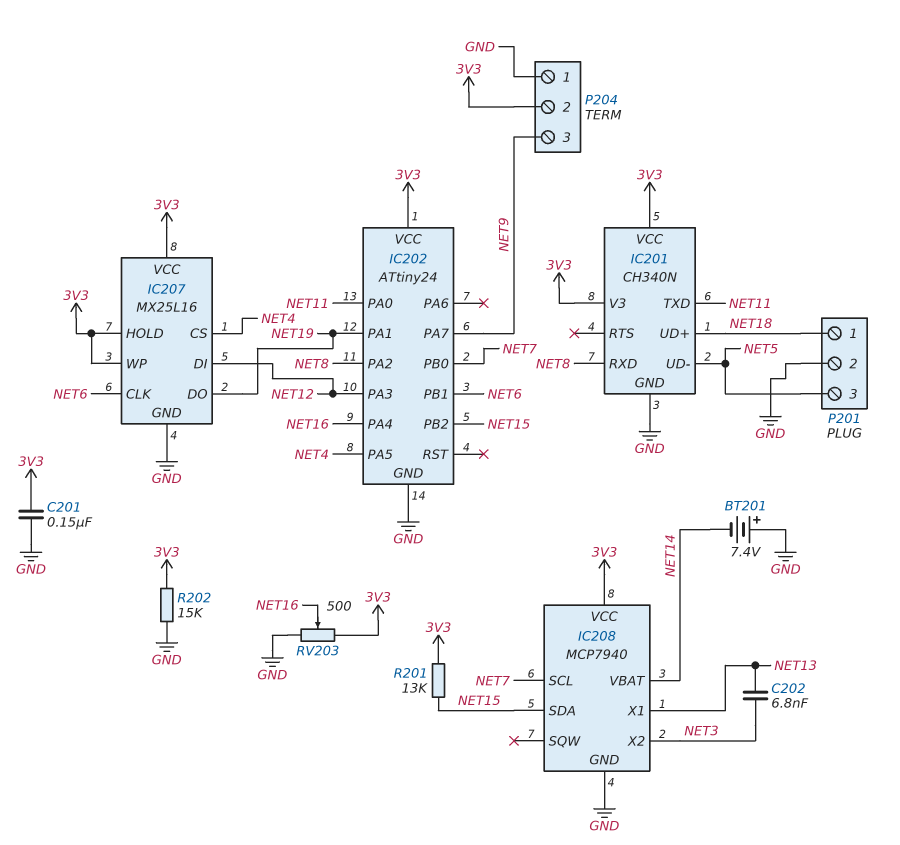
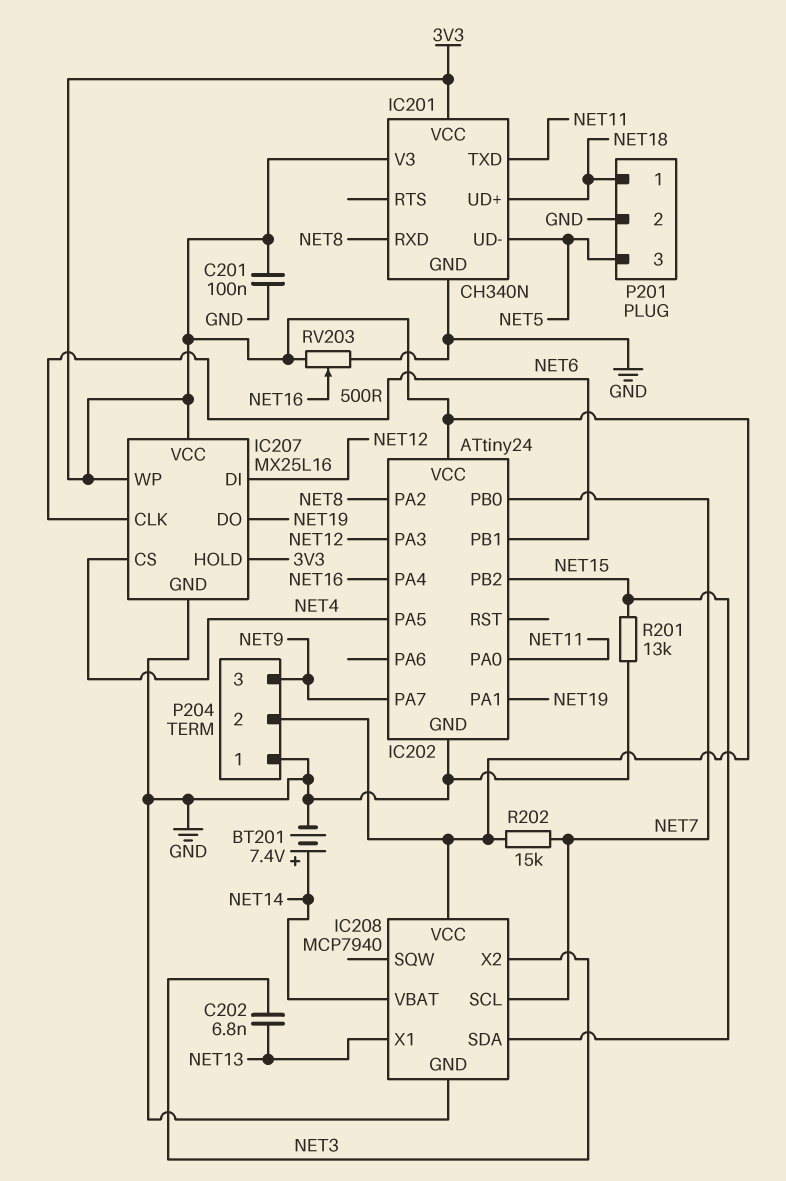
BT201: 7.4V (plus GND, minus NET14) -> 7.4V (plus NET14, minus GND)
C201: 150nF (3V3, GND) -> 100nF (3V3, GND)
R201: 13k (3V3, NET15) -> 13k (GND, NET15)
R202: 15k (3V3, GND) -> 15k (3V3, NET7)

